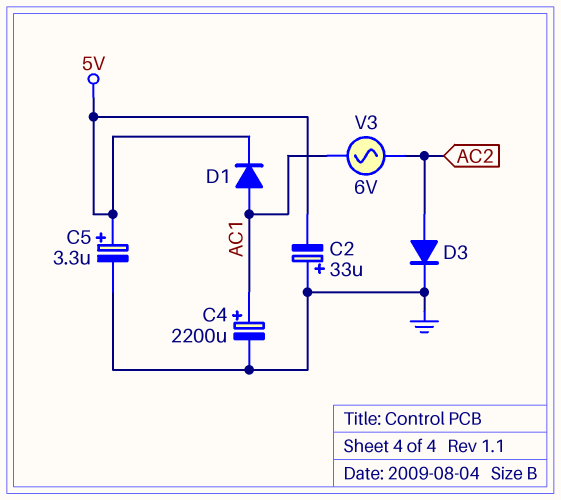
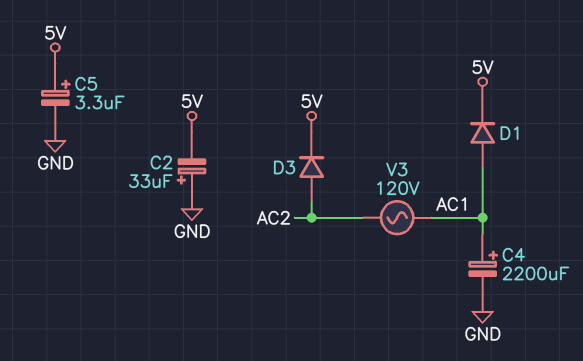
D3: diode (A AC2, K GND) -> diode (A AC2, K 5V)
V3: AC 6V (AC1, AC2) -> AC 120V (AC1, AC2)

